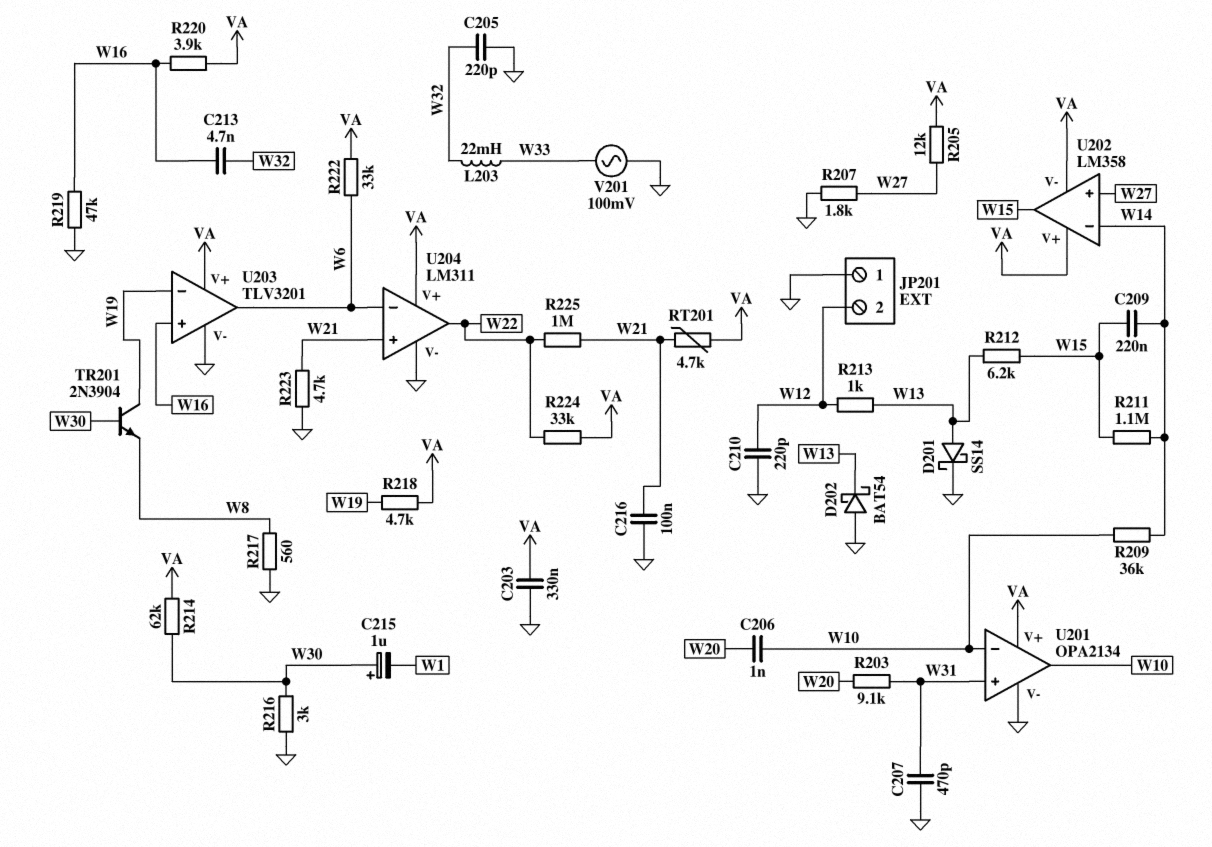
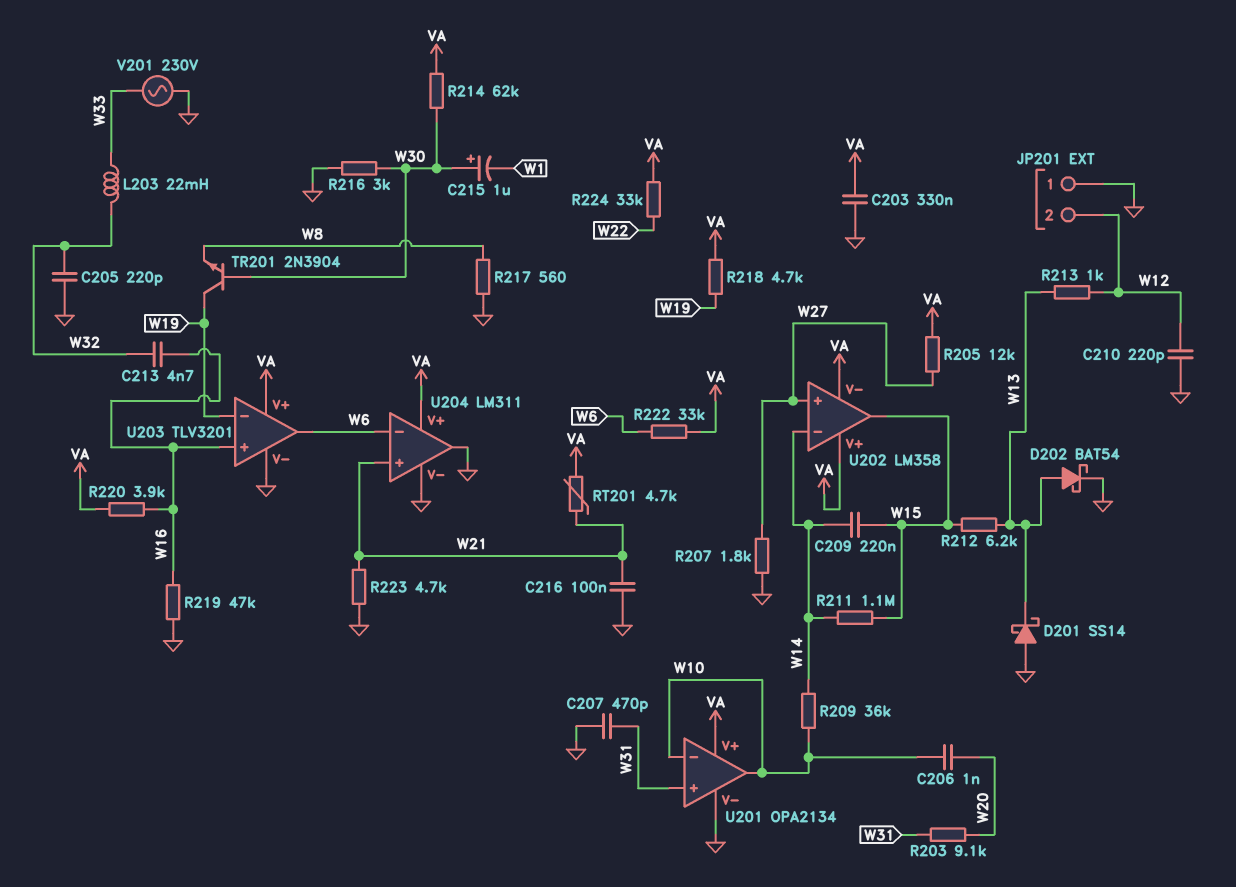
D201: schottky SS14 (A W13, K GND) -> schottky SS14 (A GND, K W13)
D202: schottky BAT54 (A GND, K W13) -> schottky BAT54 (A W13, K GND)
R225: 1M (W21, W22) -> none
U204 pin out: W22 -> GND
V201: AC 100mV (GND, W33) -> AC 230V (GND, W33)

